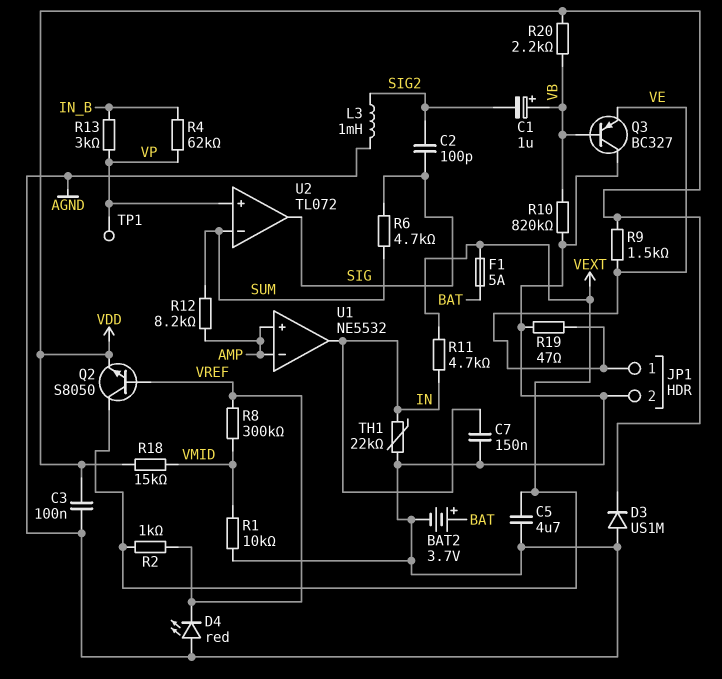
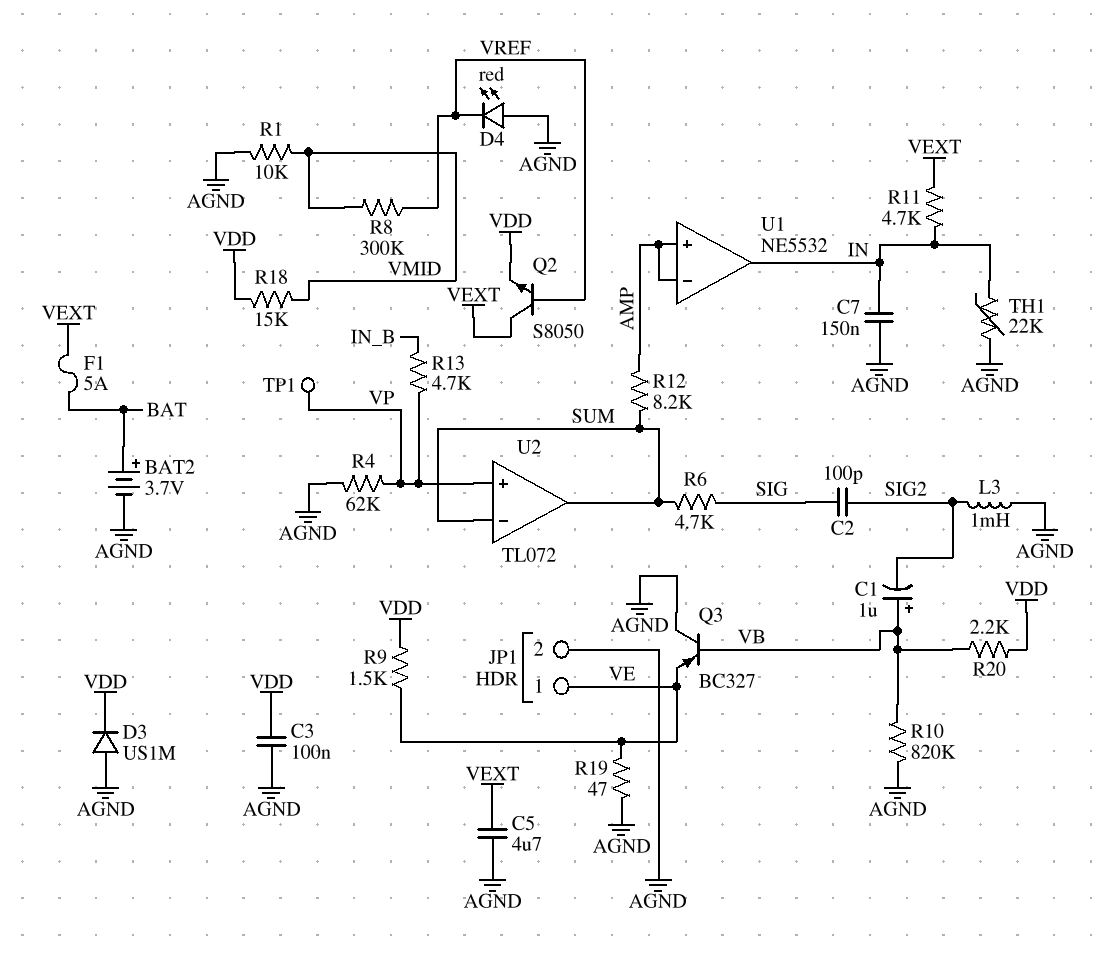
R2: 1k (VEXT, VREF) -> none
R4: 62k (IN_B, VP) -> 62k (AGND, VP)
R13: 3k (IN_B, VP) -> 4.7k (IN_B, VP)
U2 pin out: SIG -> SUM

